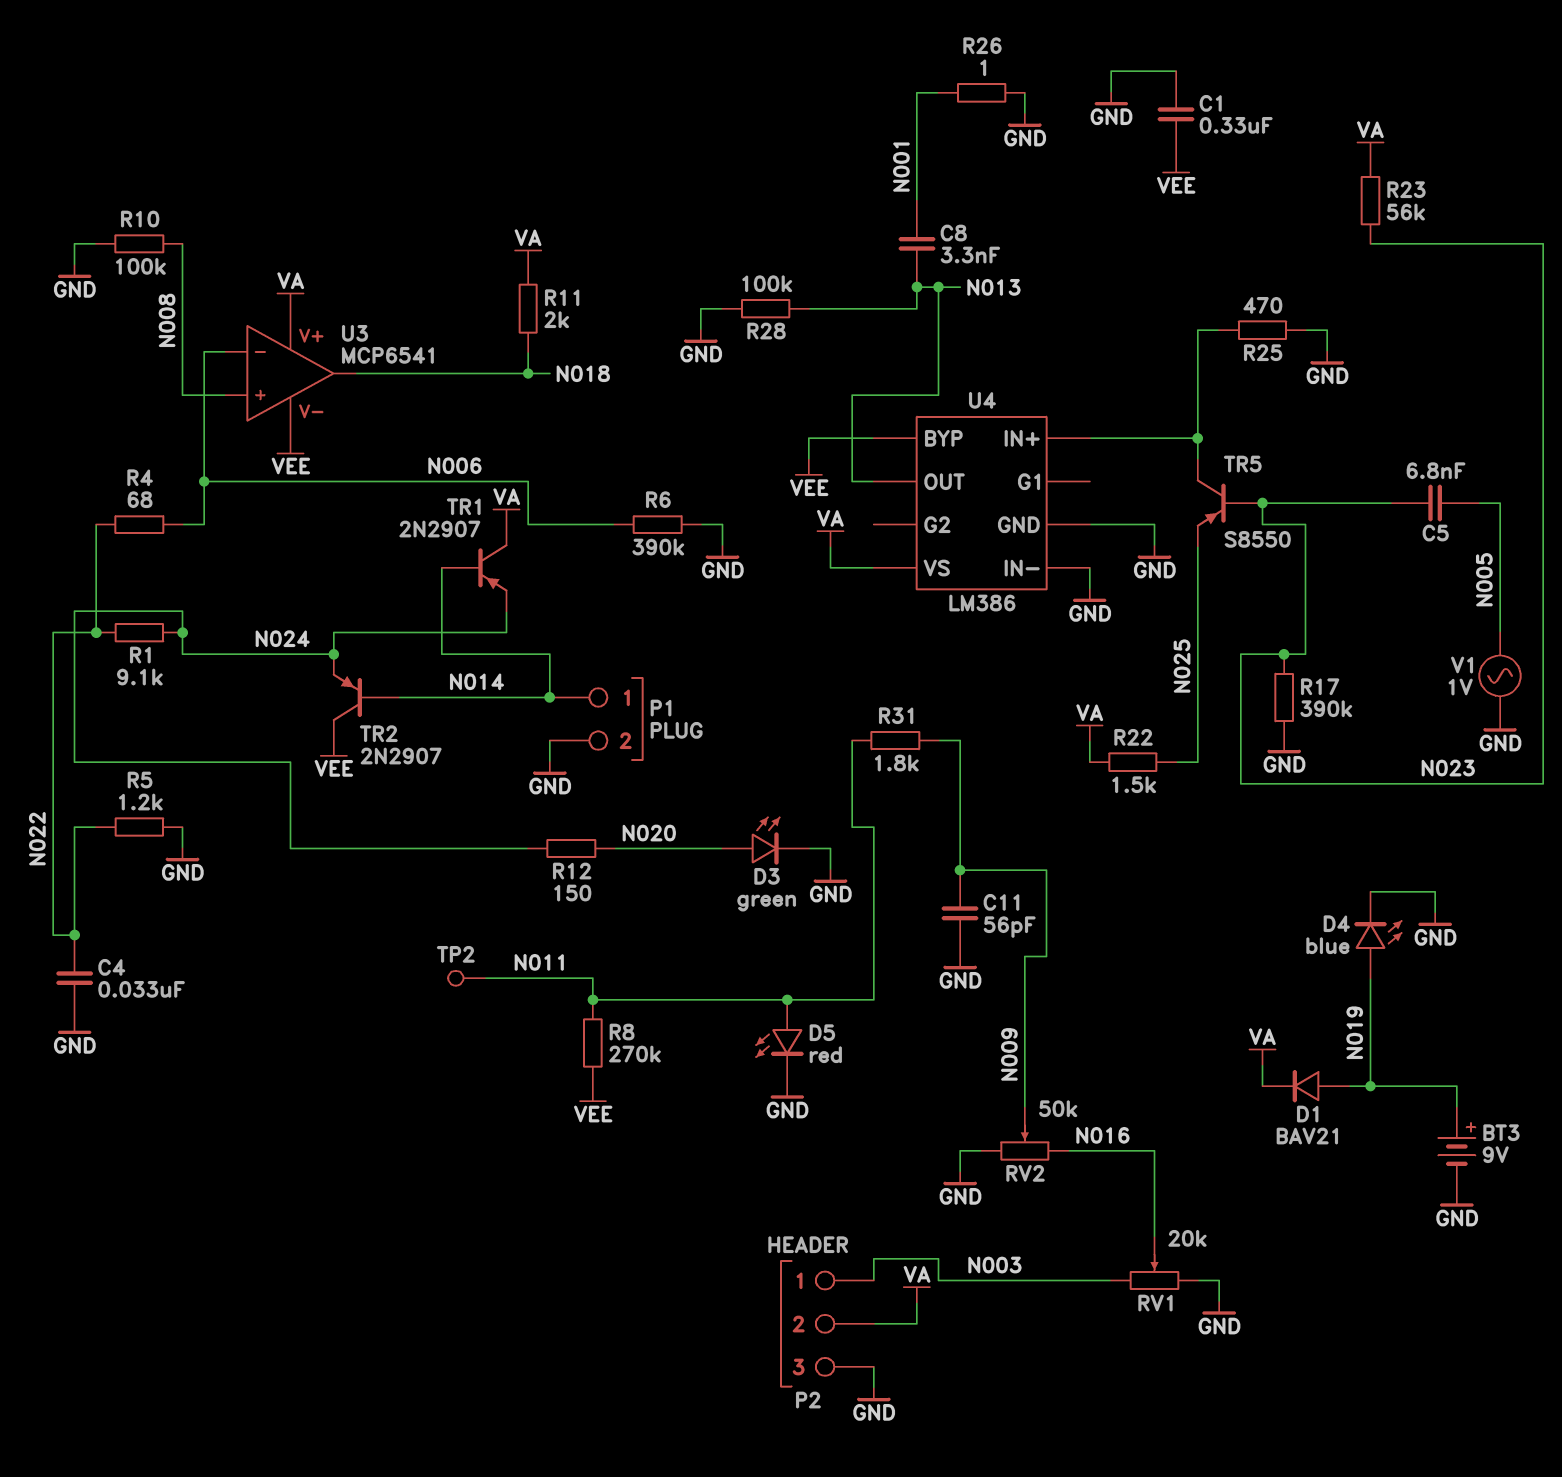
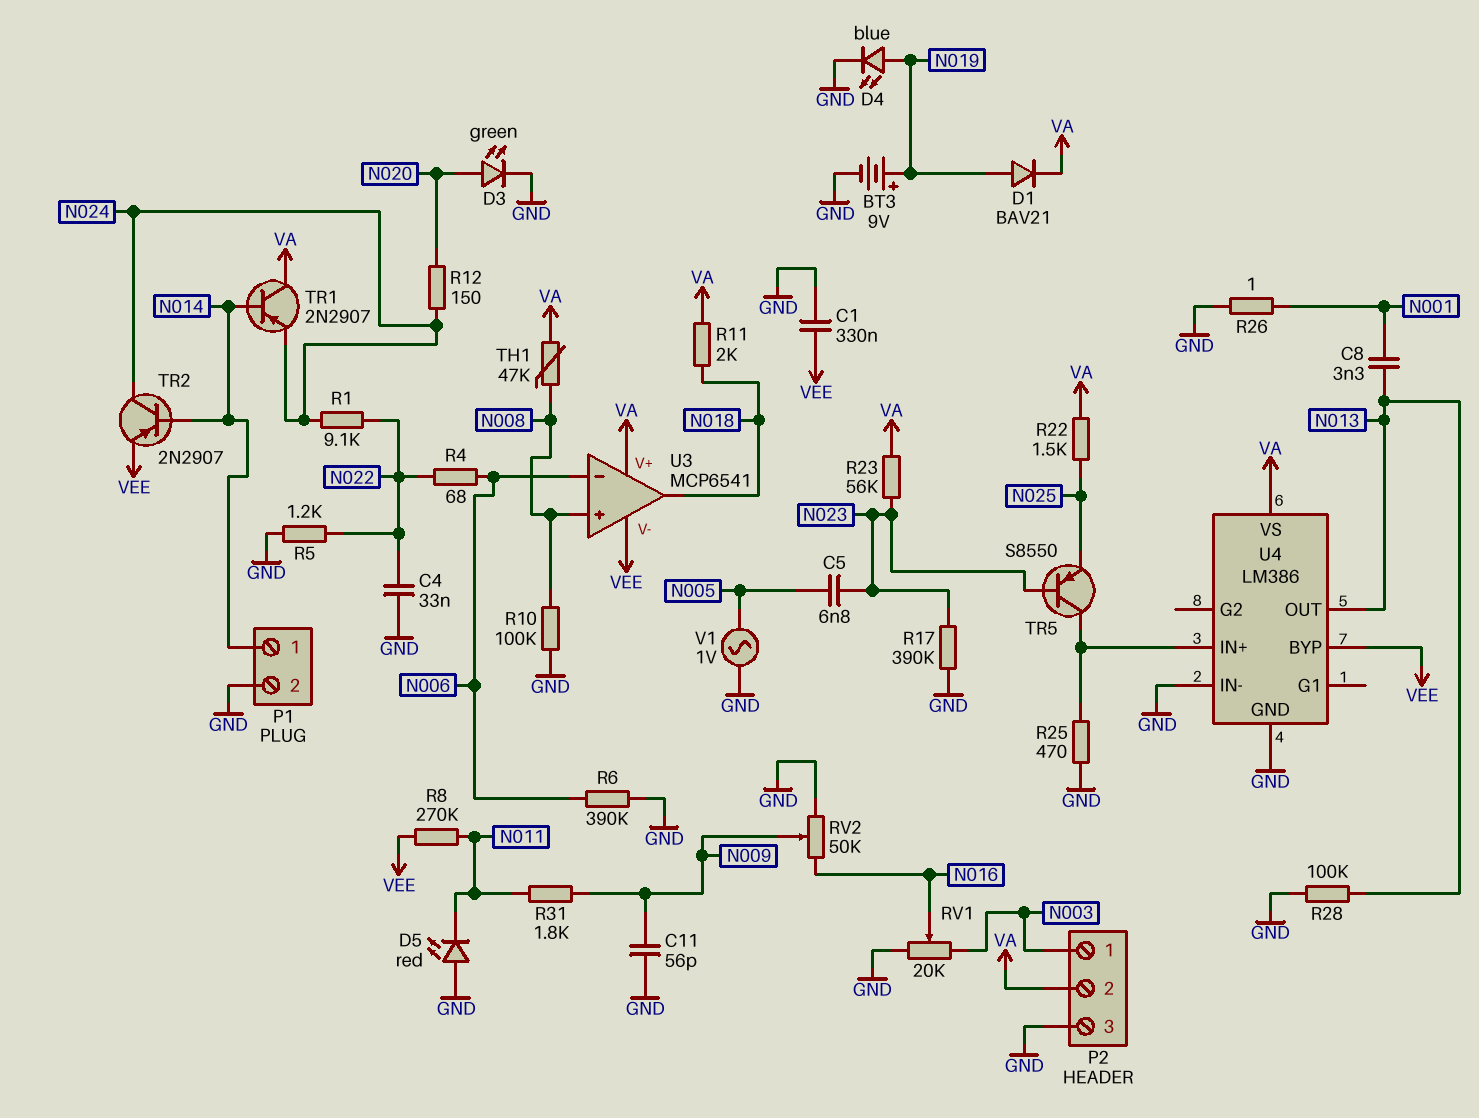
D5: LED red (A N011, K GND) -> LED red (A GND, K N011)
TH1: none -> 47k (N008, VA)
TP2: test point (N011) -> none
TR2: PNP 2N2907 (B N014, C VEE, E N024) -> PNP 2N2907 (B N014, C N024, E VEE)

